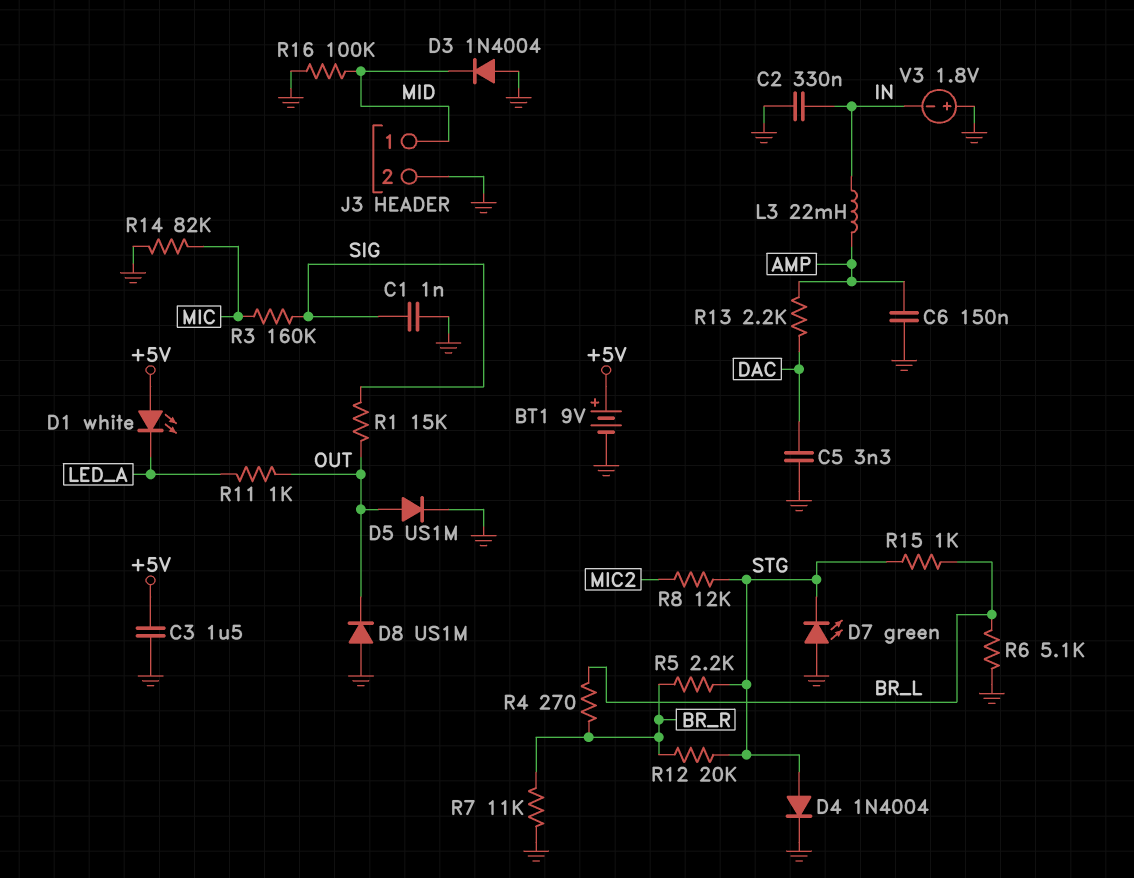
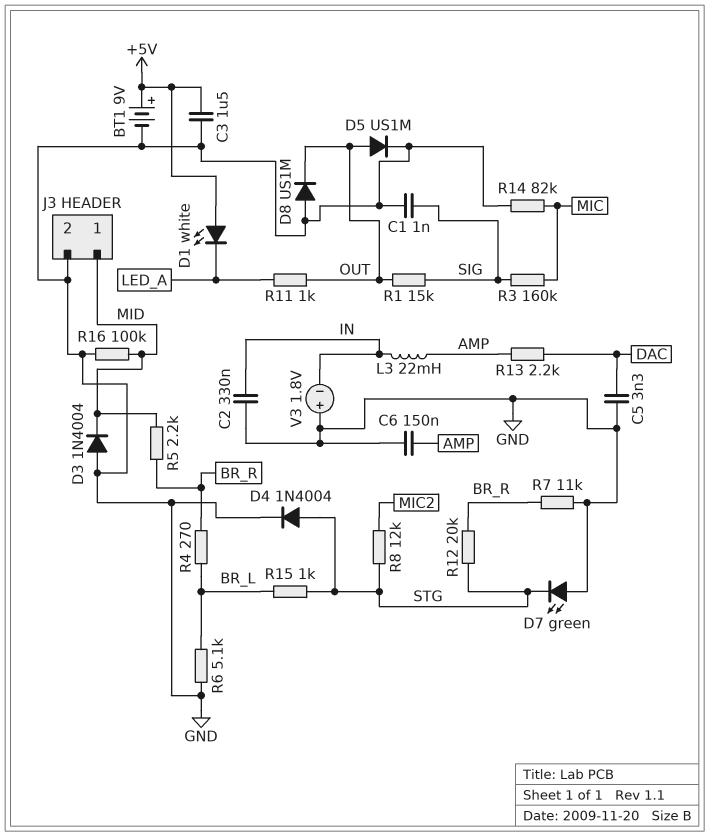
R5: 2.2k (BR_R, STG) -> 2.2k (BR_R, MID)

